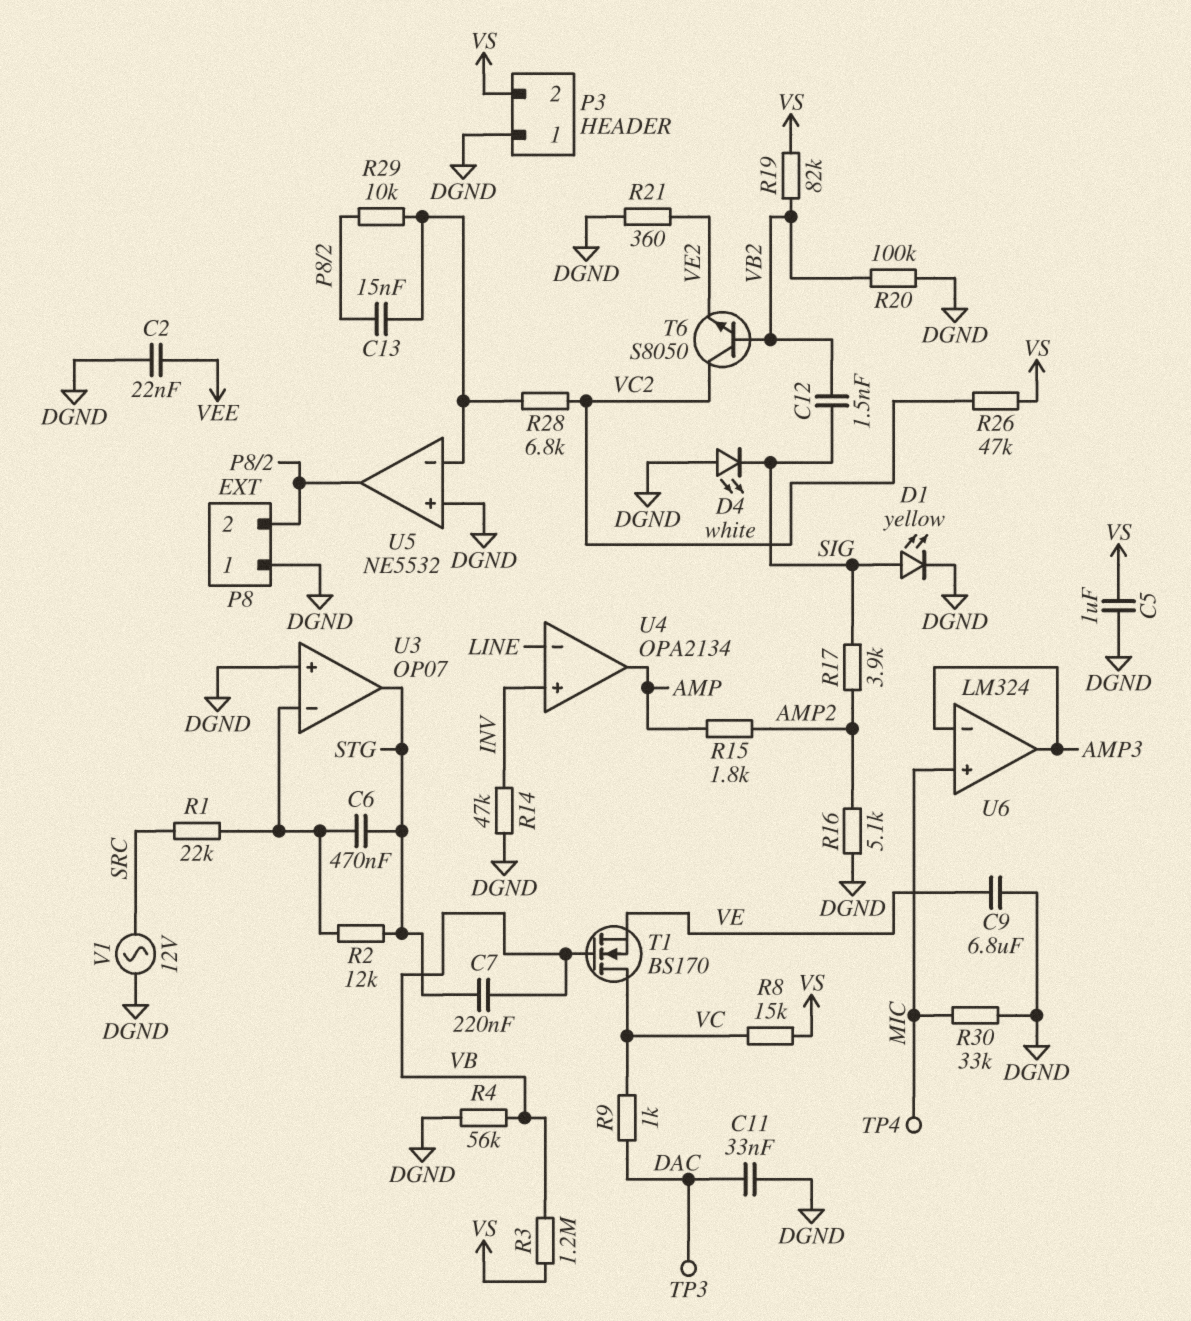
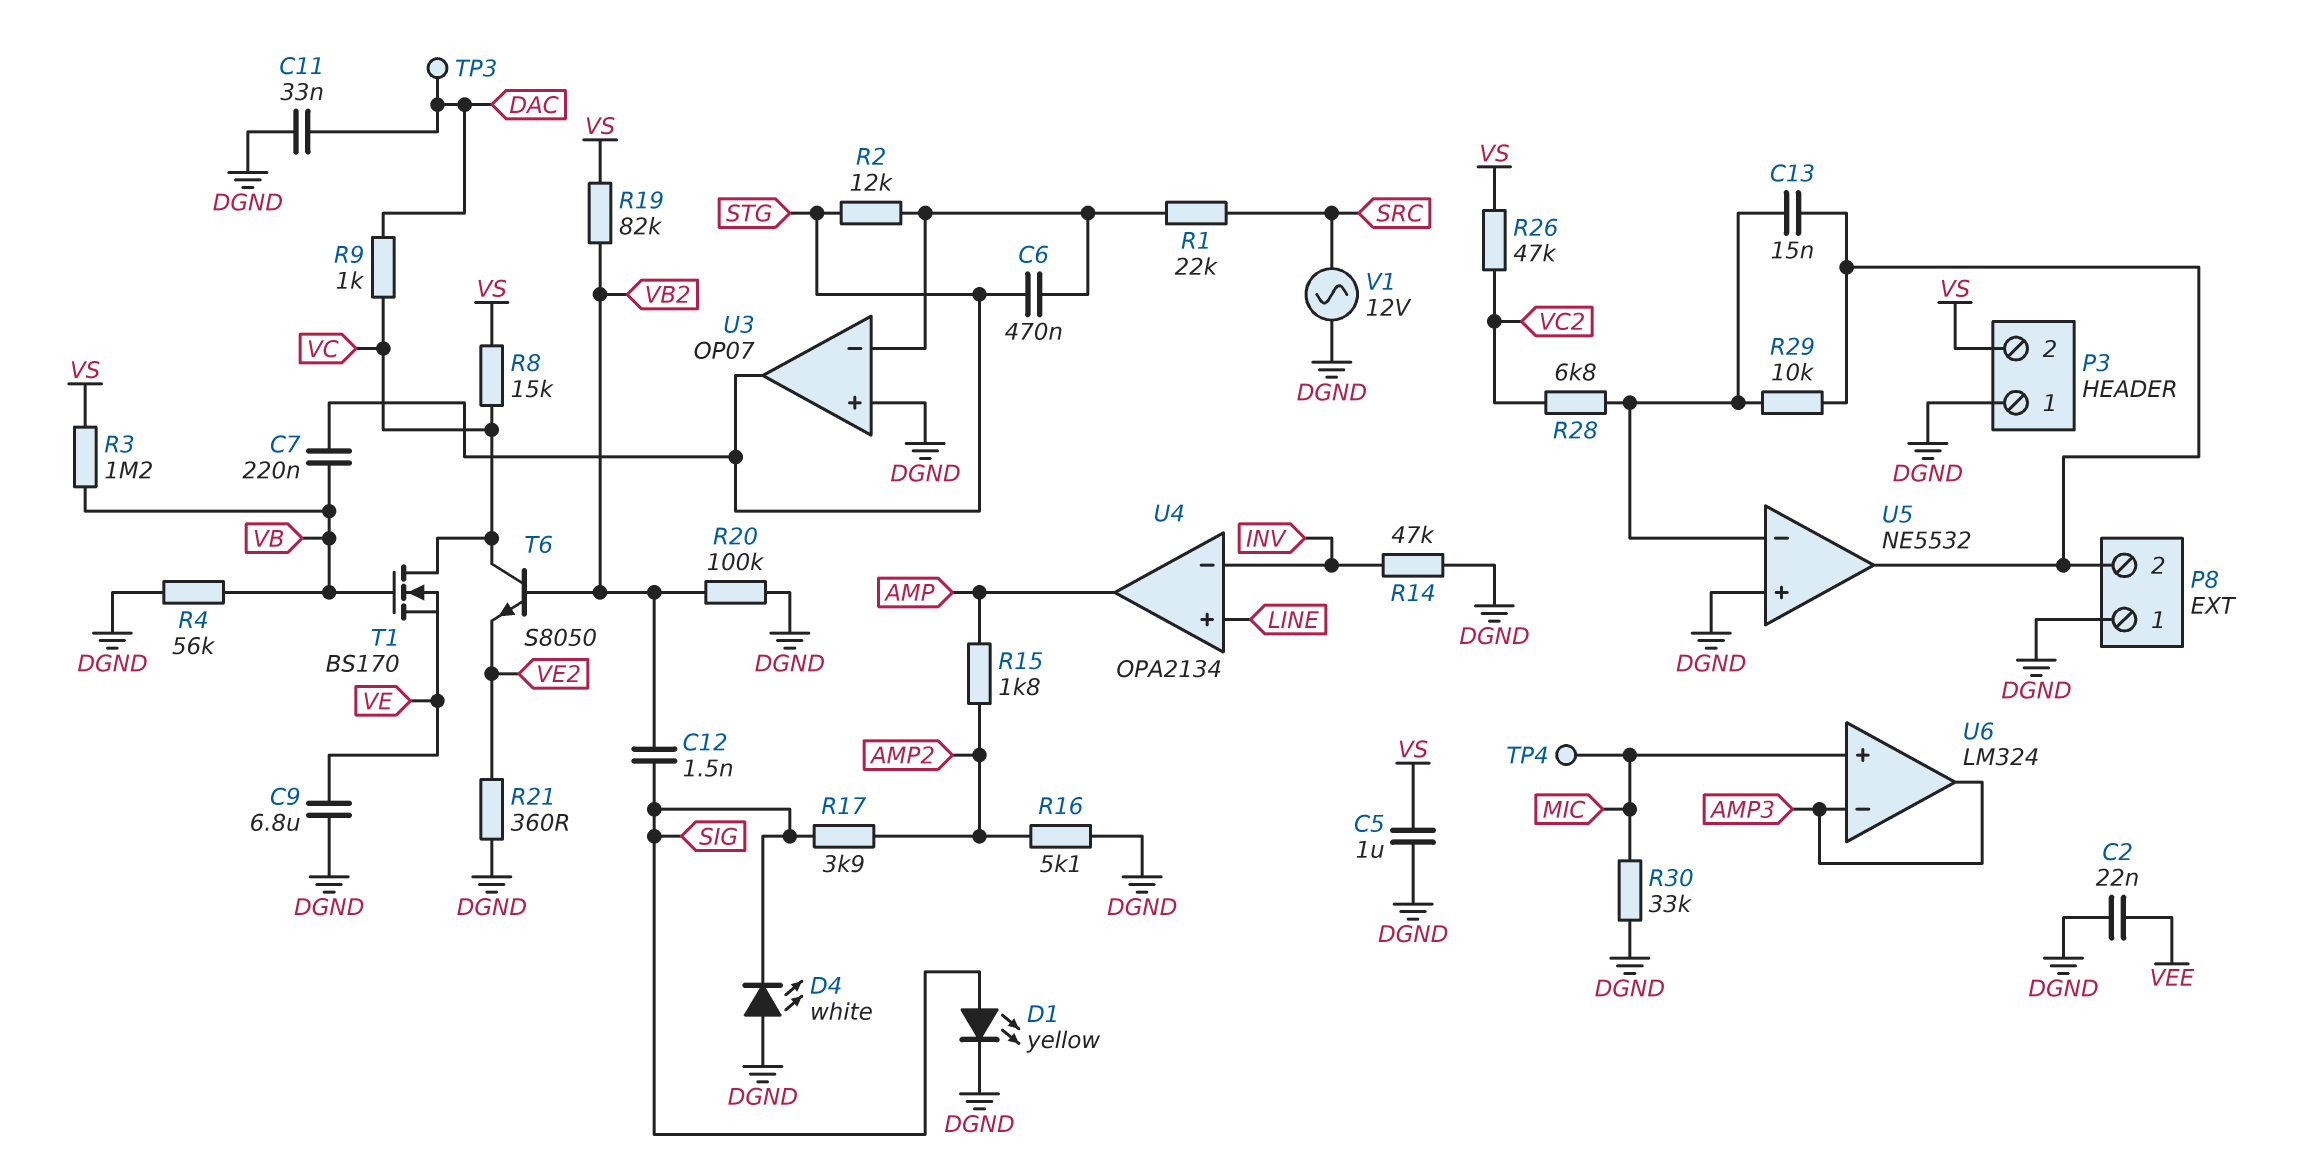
T6: NPN S8050 (B VB2, C VC2, E VE2) -> NPN S8050 (B VB2, C VC, E VE2)
U4 pin in+: INV -> LINE
U4 pin in-: LINE -> INV

